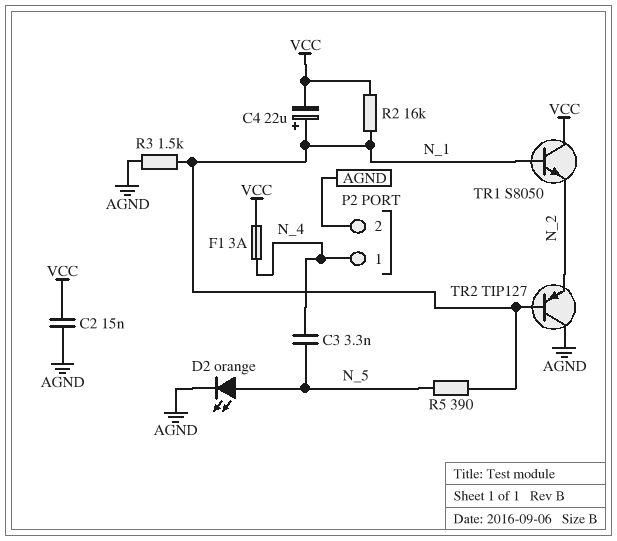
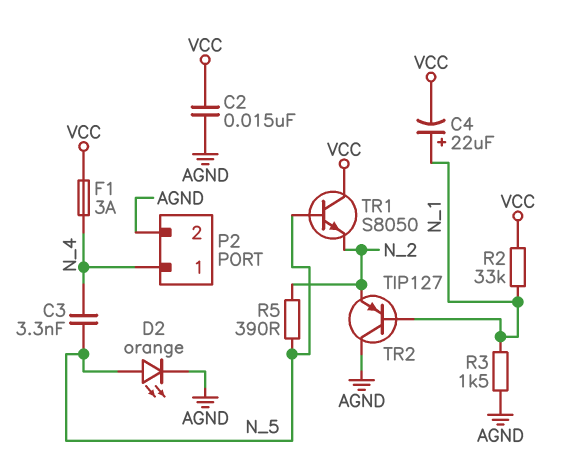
R2: 16k (N_1, VCC) -> 33k (N_1, VCC)
R5: 390 (N_1, N_5) -> 390 (N_2, N_5)
TR1: NPN S8050 (B N_1, C VCC, E N_2) -> NPN S8050 (B N_5, C VCC, E N_2)

